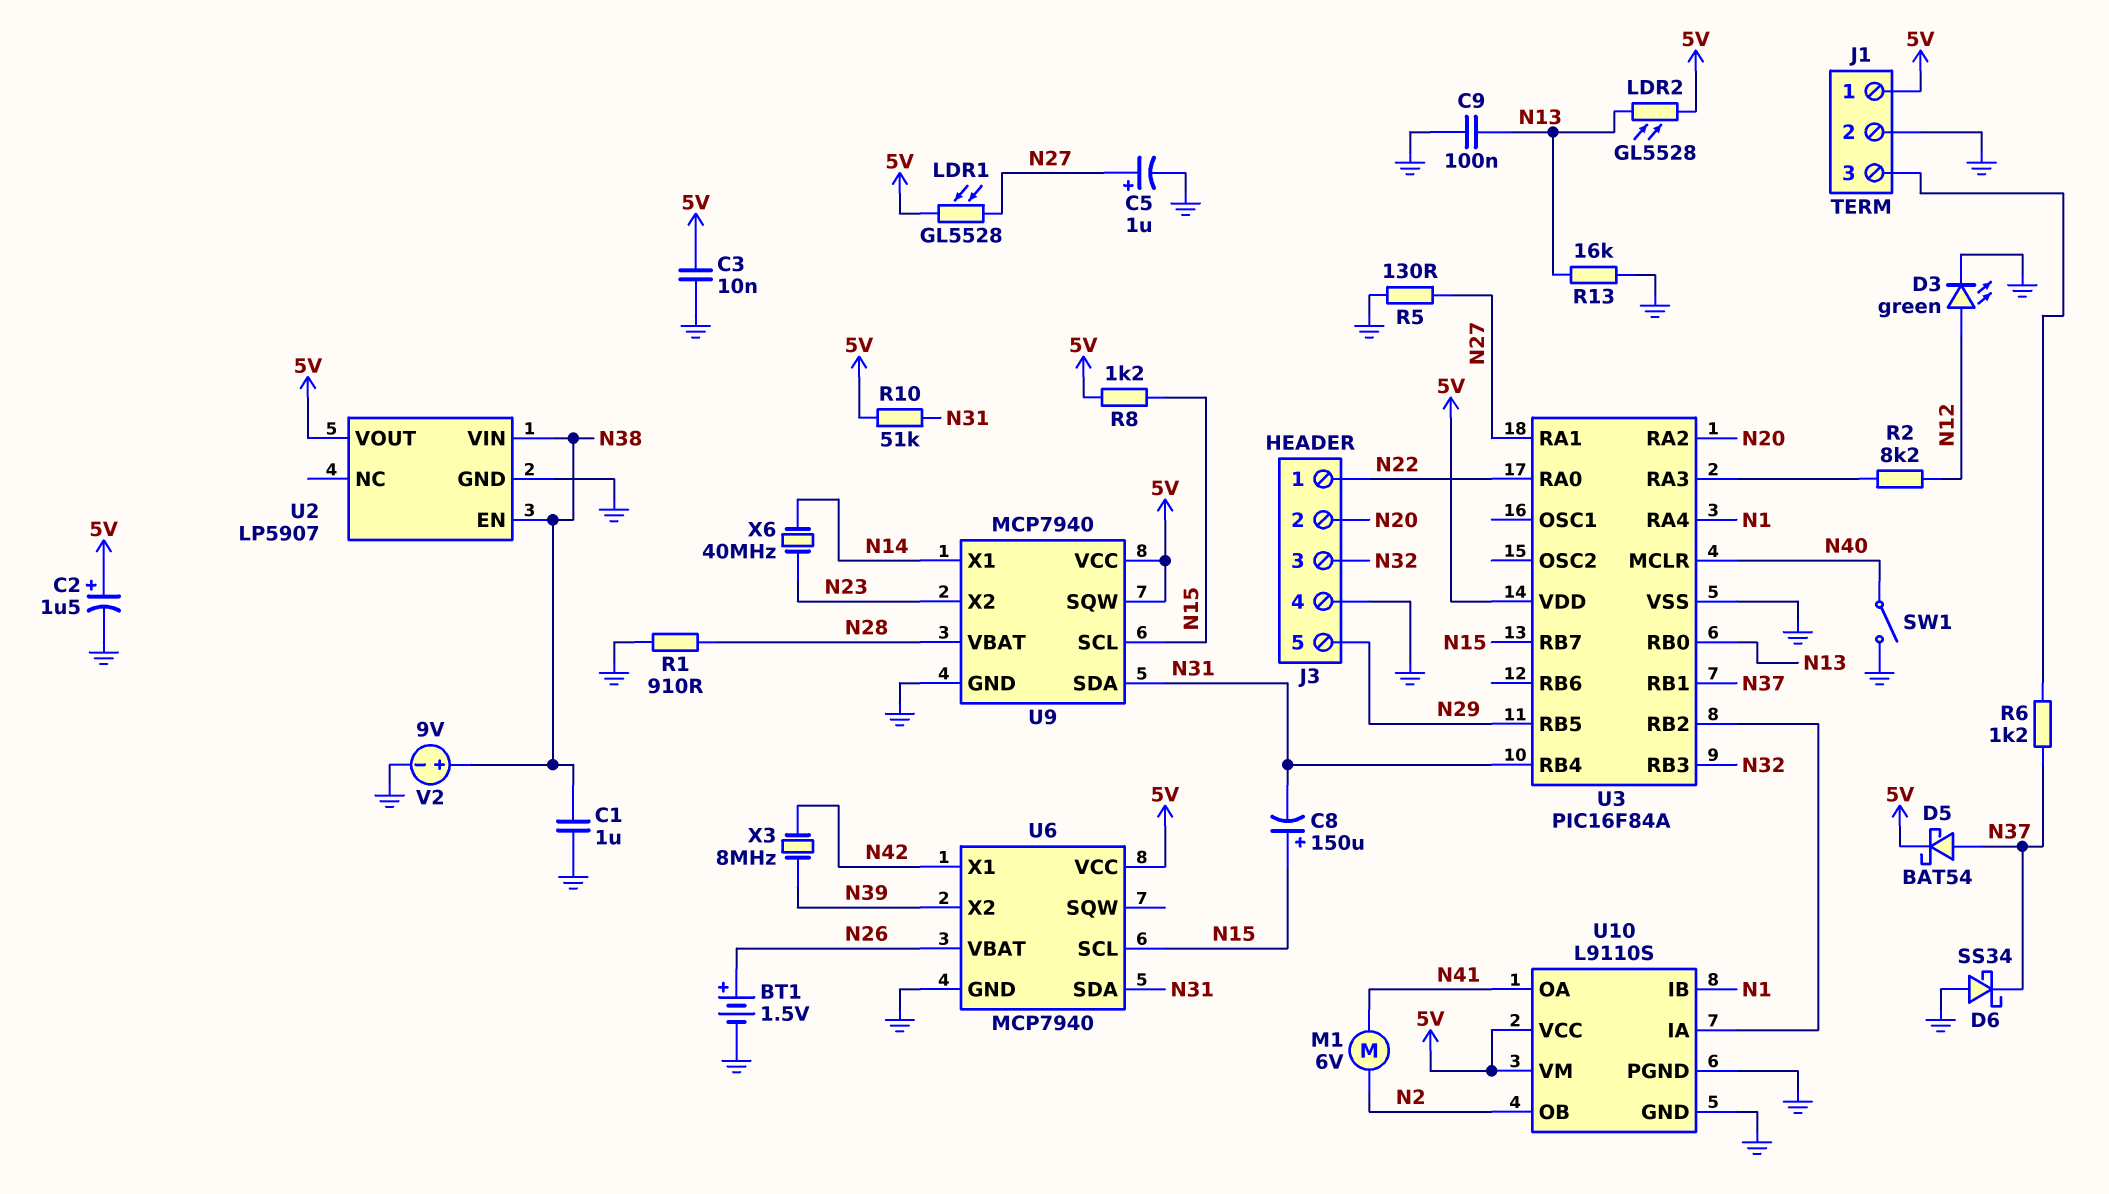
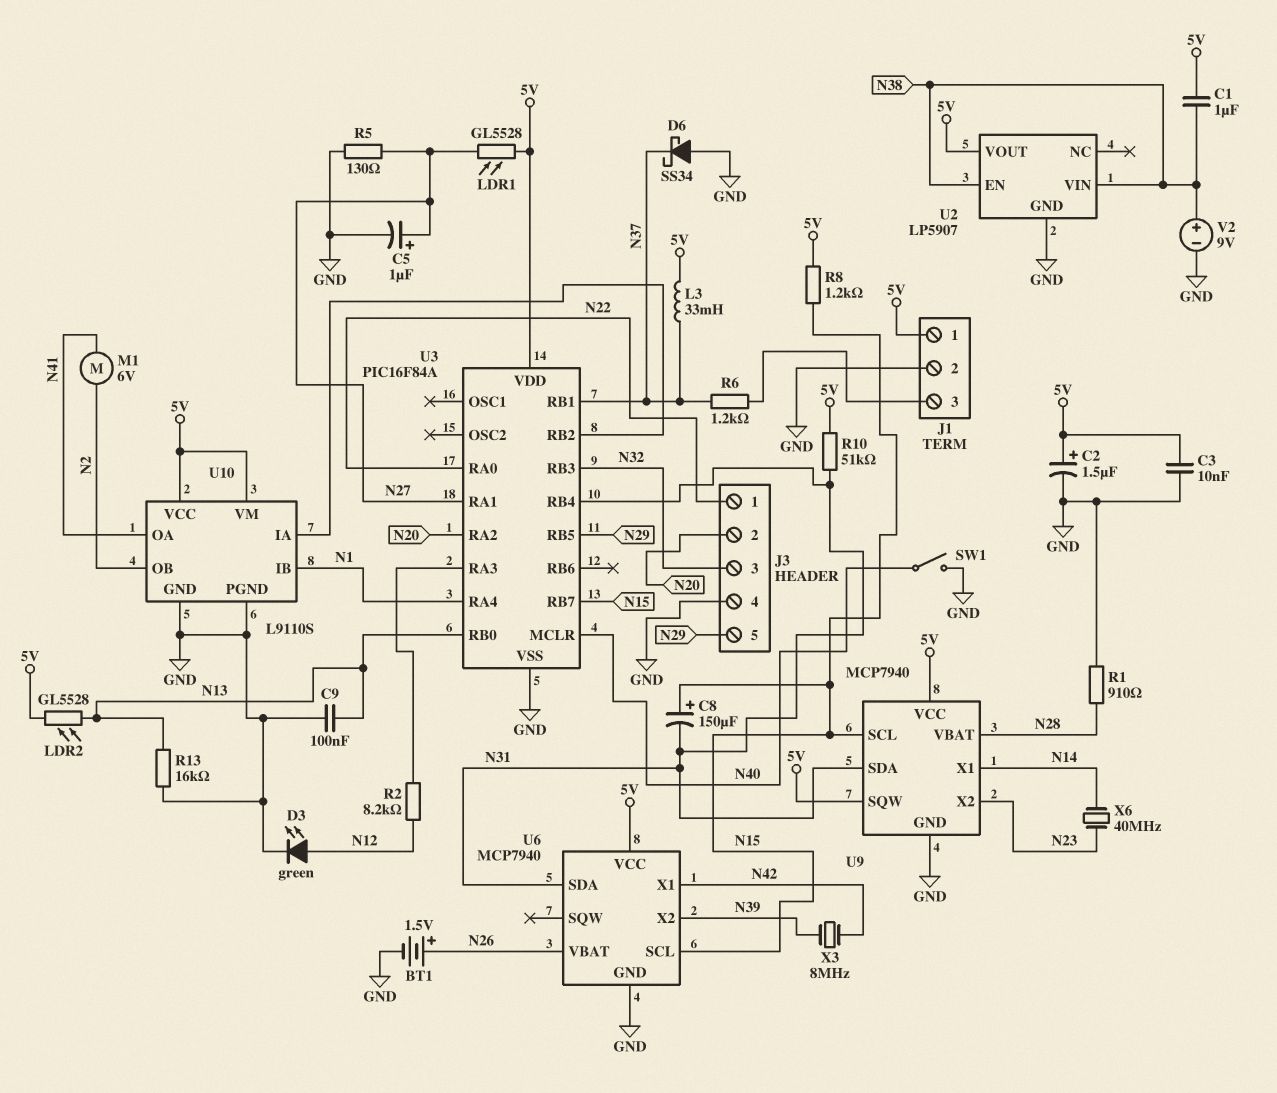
C1: 1uF (GND, N38) -> 1uF (5V, N38)
D5: schottky BAT54 (A N37, K 5V) -> none
L3: none -> 33mH (5V, N37)

